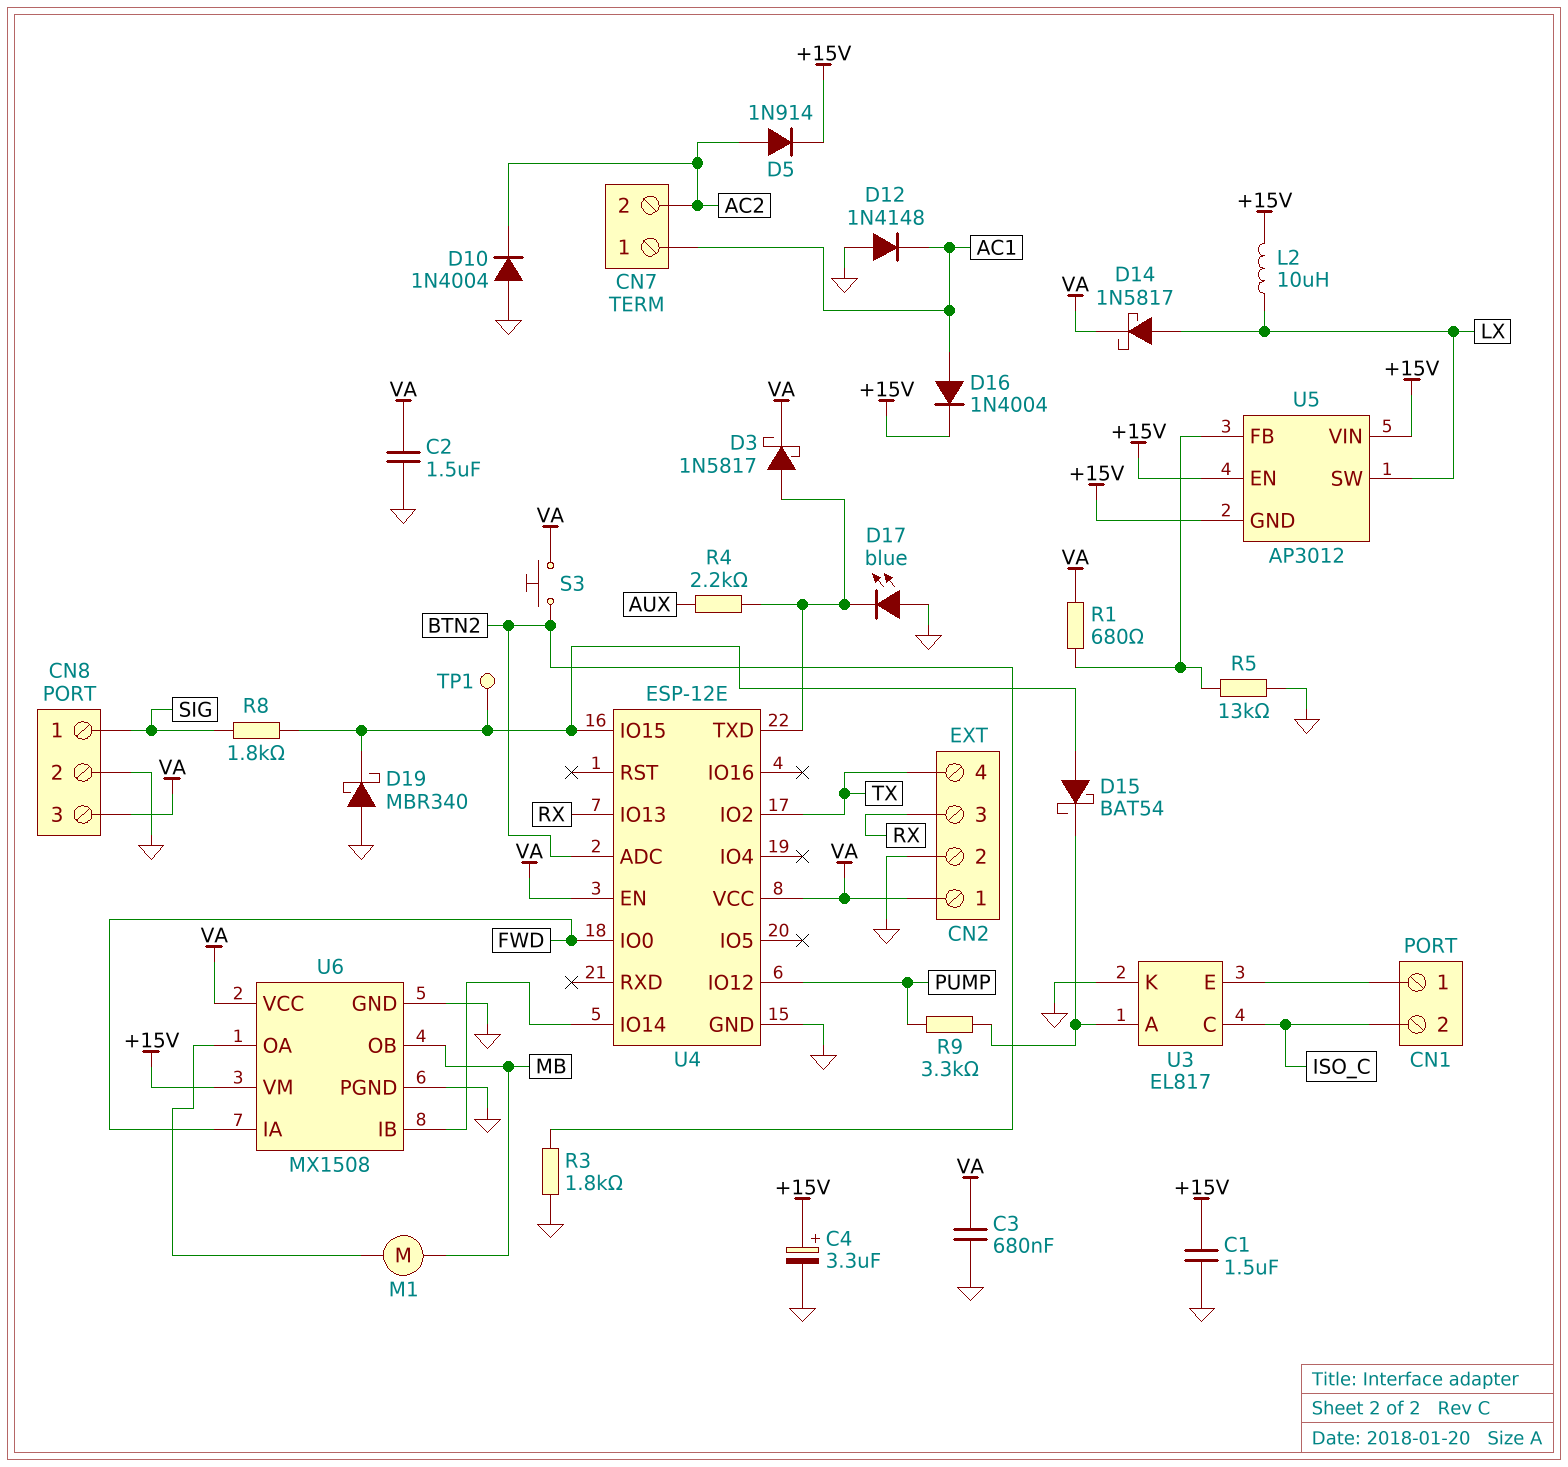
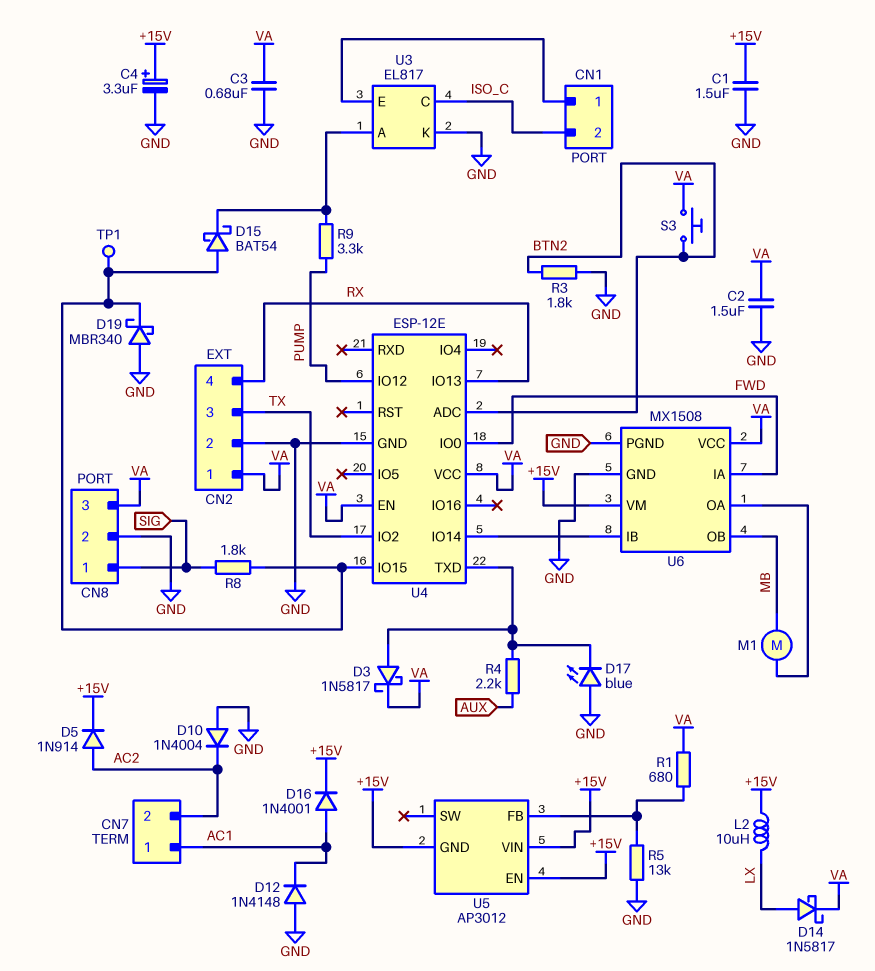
CN2 pin 3: RX -> TX
CN2 pin 4: TX -> RX
D16: diode 1N4004 (A AC1, K +15V) -> diode 1N4001 (A AC1, K +15V)
U5 pin SW: LX -> none

